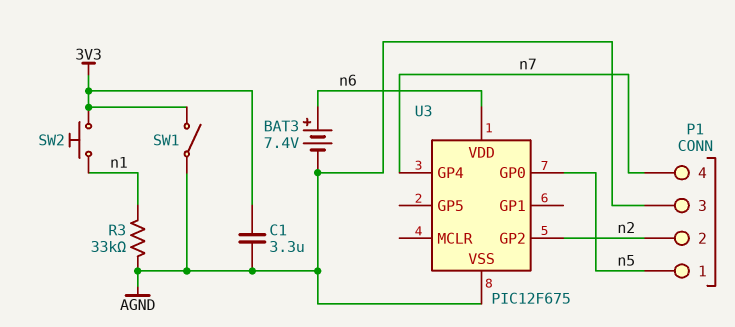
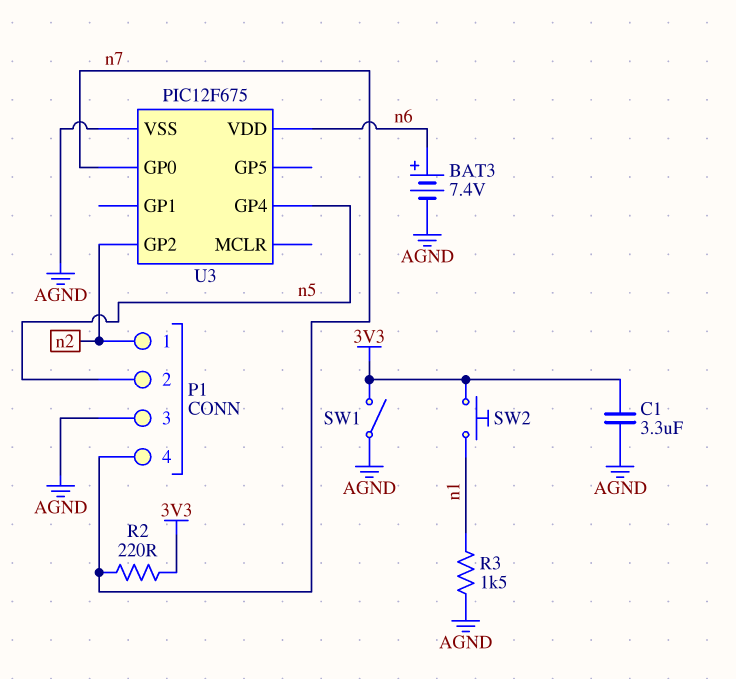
P1 pin 1: n5 -> n2
P1 pin 2: n2 -> n5
R2: none -> 220 (3V3, n7)
R3: 33k (AGND, n1) -> 1.5k (AGND, n1)
U3 pin GP0: n5 -> n7
U3 pin GP4: n7 -> n5

